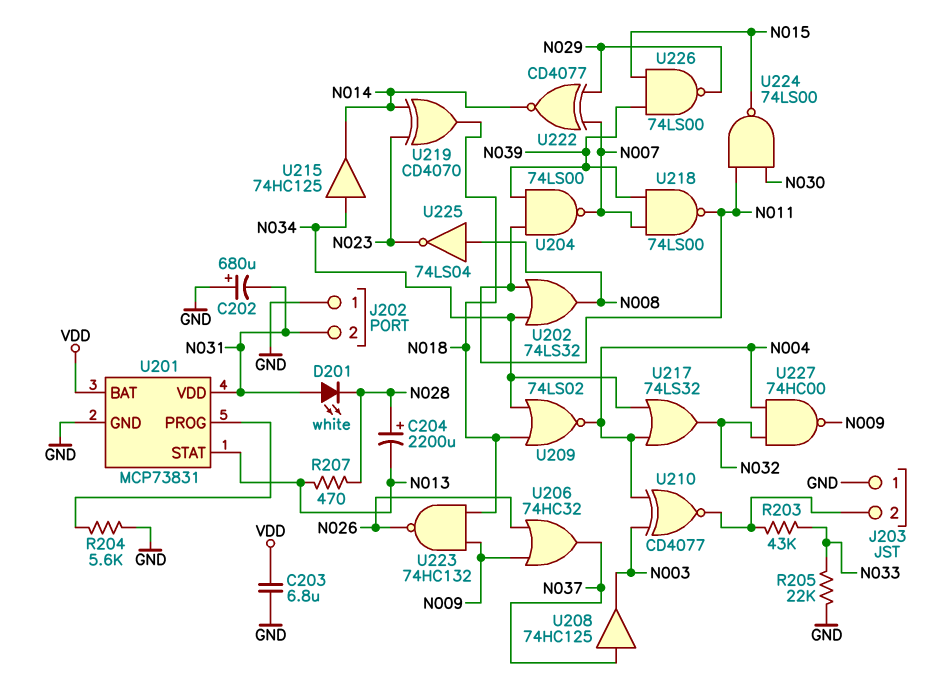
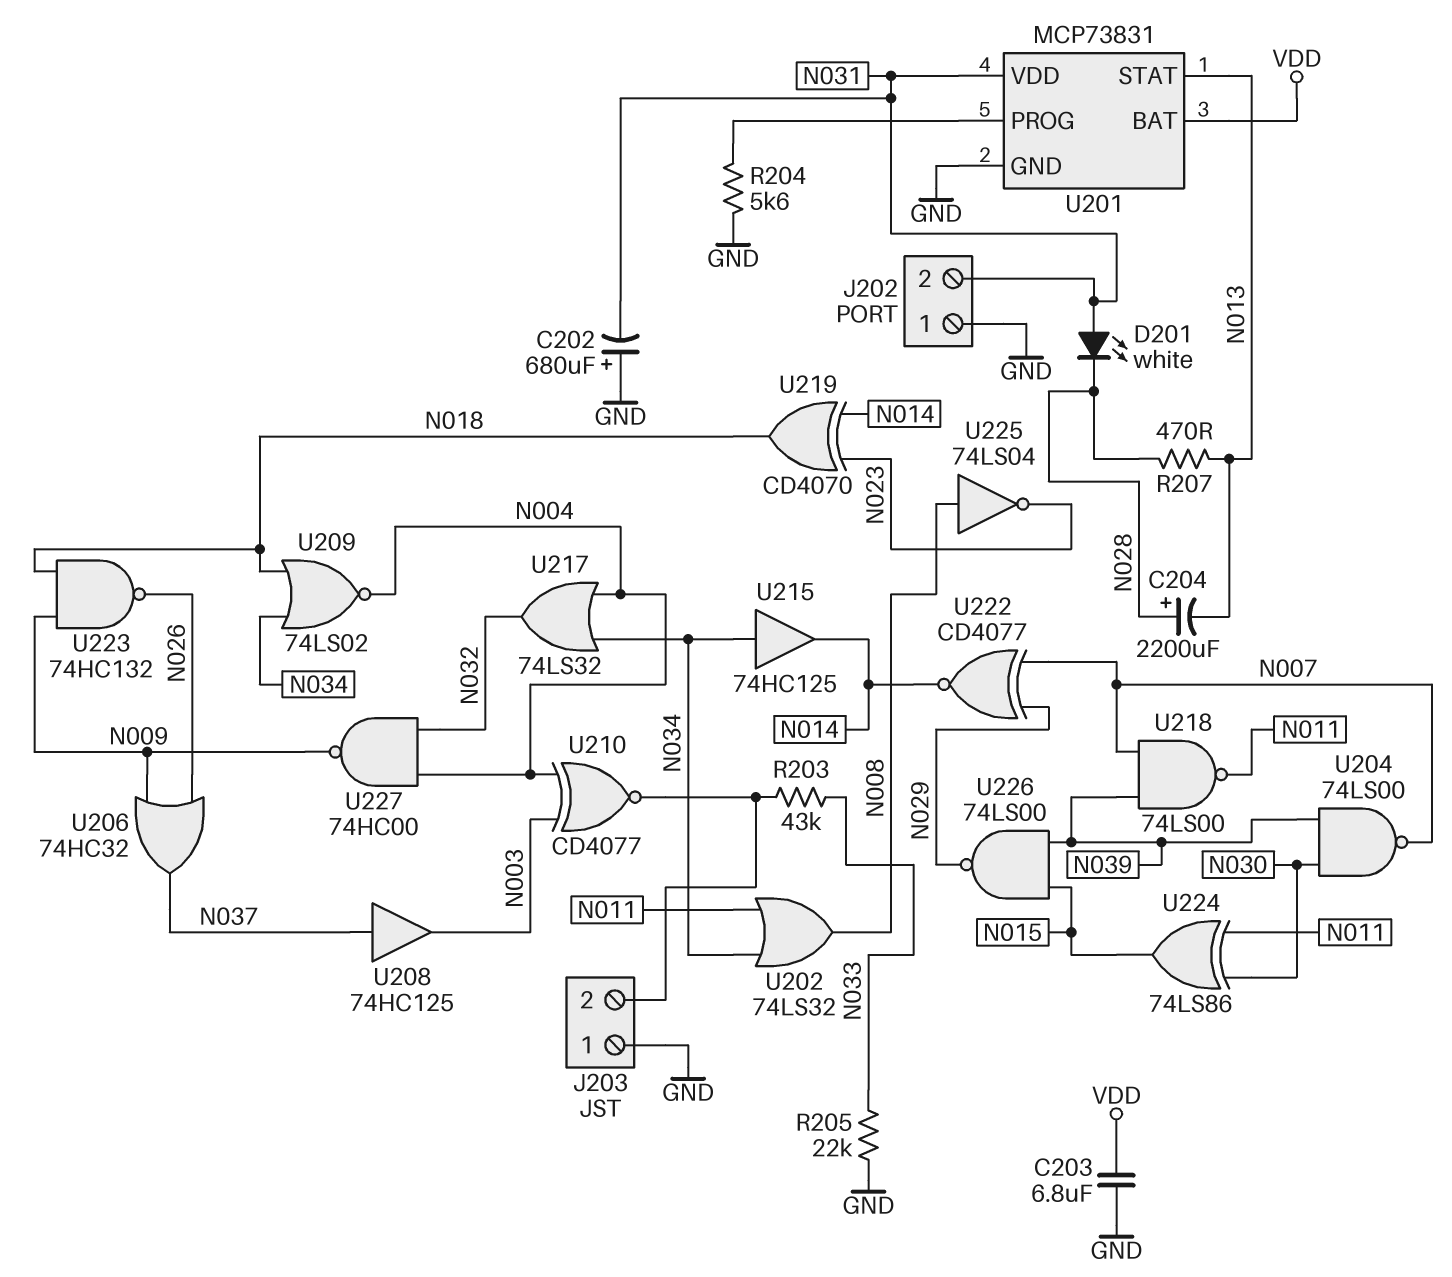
U204: NAND 74LS00 (in N011, in N039, out N007) -> NAND 74LS00 (in N030, in N039, out N007)
U224: NAND 74LS00 (in N011, in N030, out N015) -> XOR 74LS86 (in N011, in N030, out N015)

